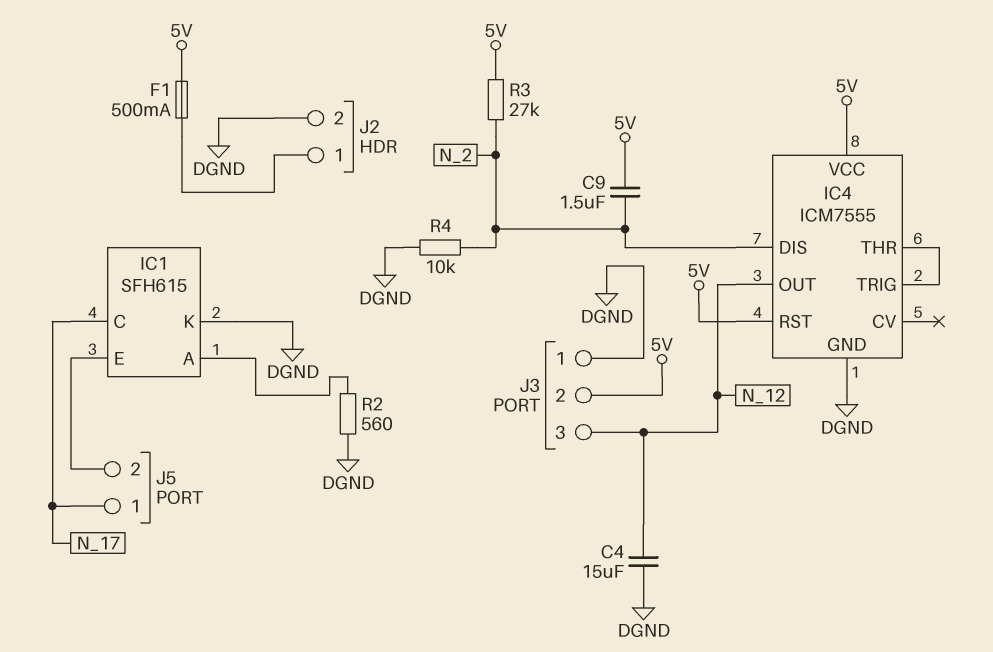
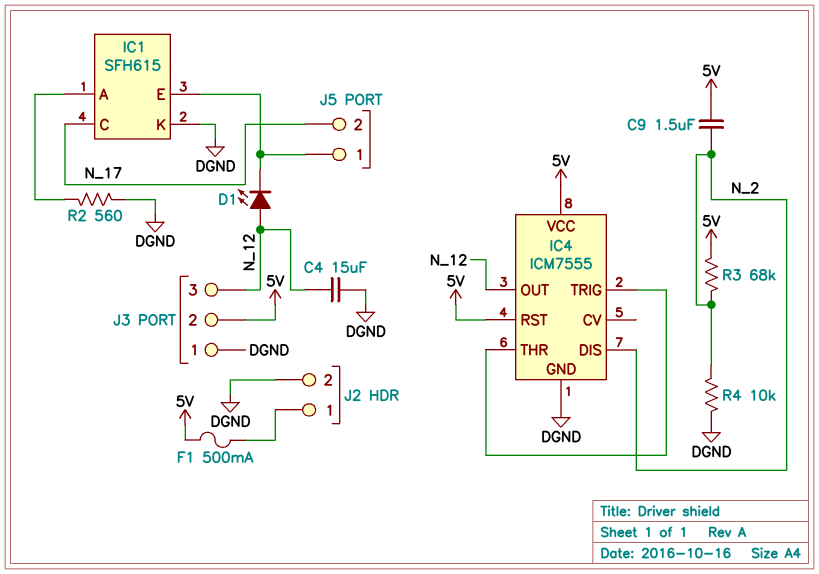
D1: none -> LED (A N_12, K IC1/E)
J5 pin 1: N_17 -> IC1/E
J5 pin 2: IC1/E -> N_17
R3: 27k (5V, N_2) -> 68k (5V, N_2)

